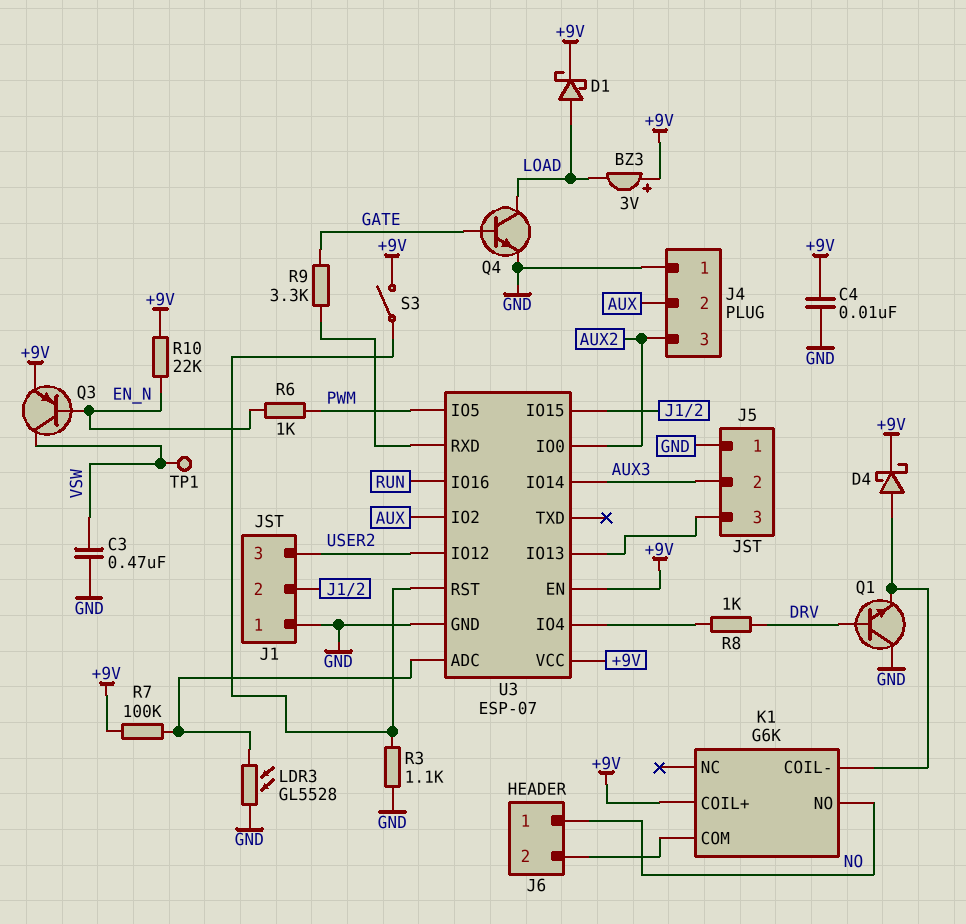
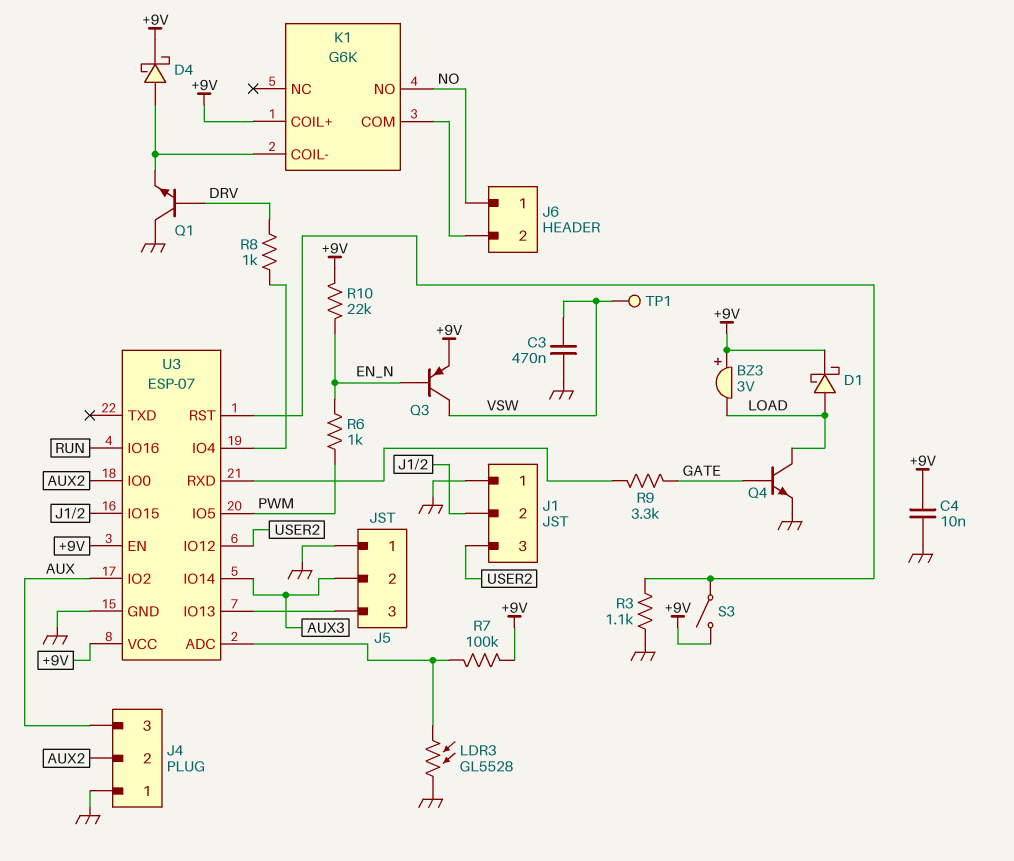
J4 pin 2: AUX -> AUX2
J4 pin 3: AUX2 -> AUX

